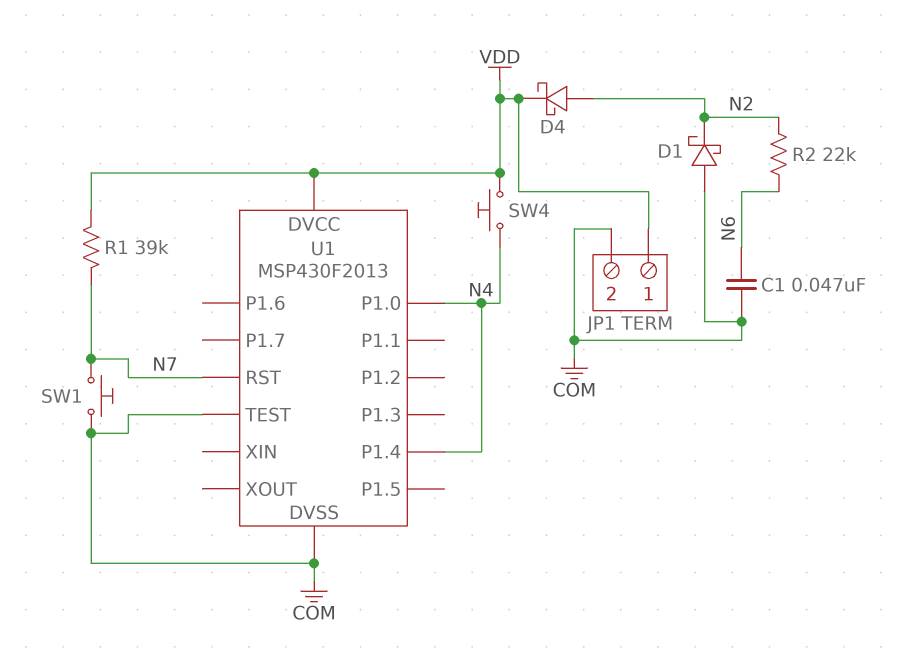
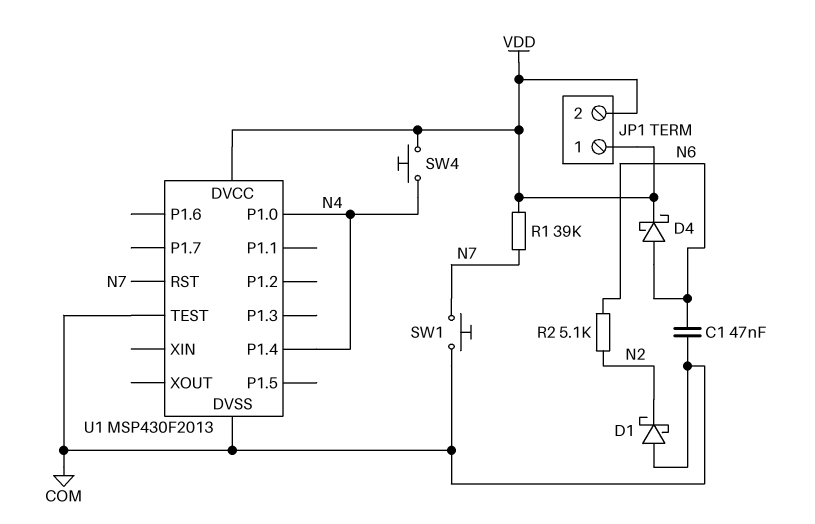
D4: schottky (A N2, K VDD) -> schottky (A N6, K VDD)
JP1 pin 2: COM -> VDD
R2: 22k (N2, N6) -> 5.1k (N2, N6)

